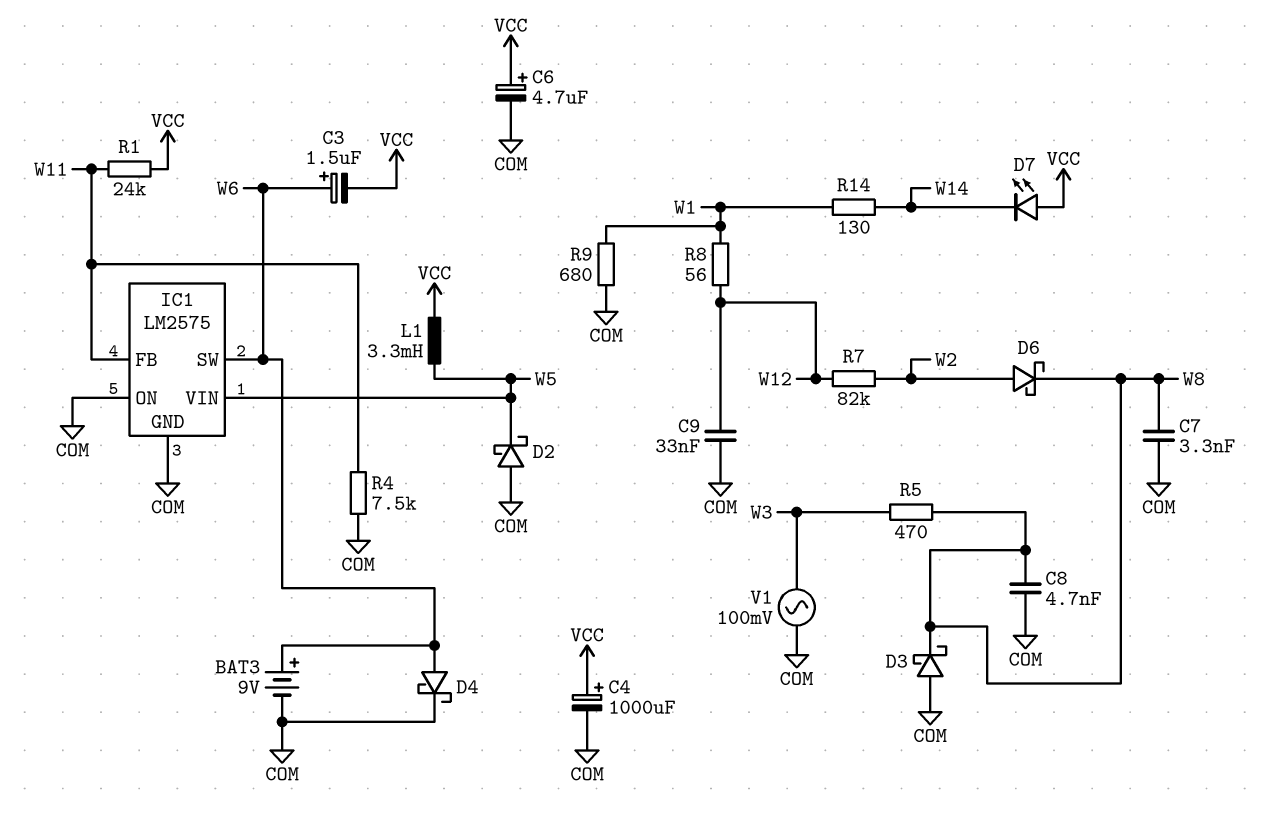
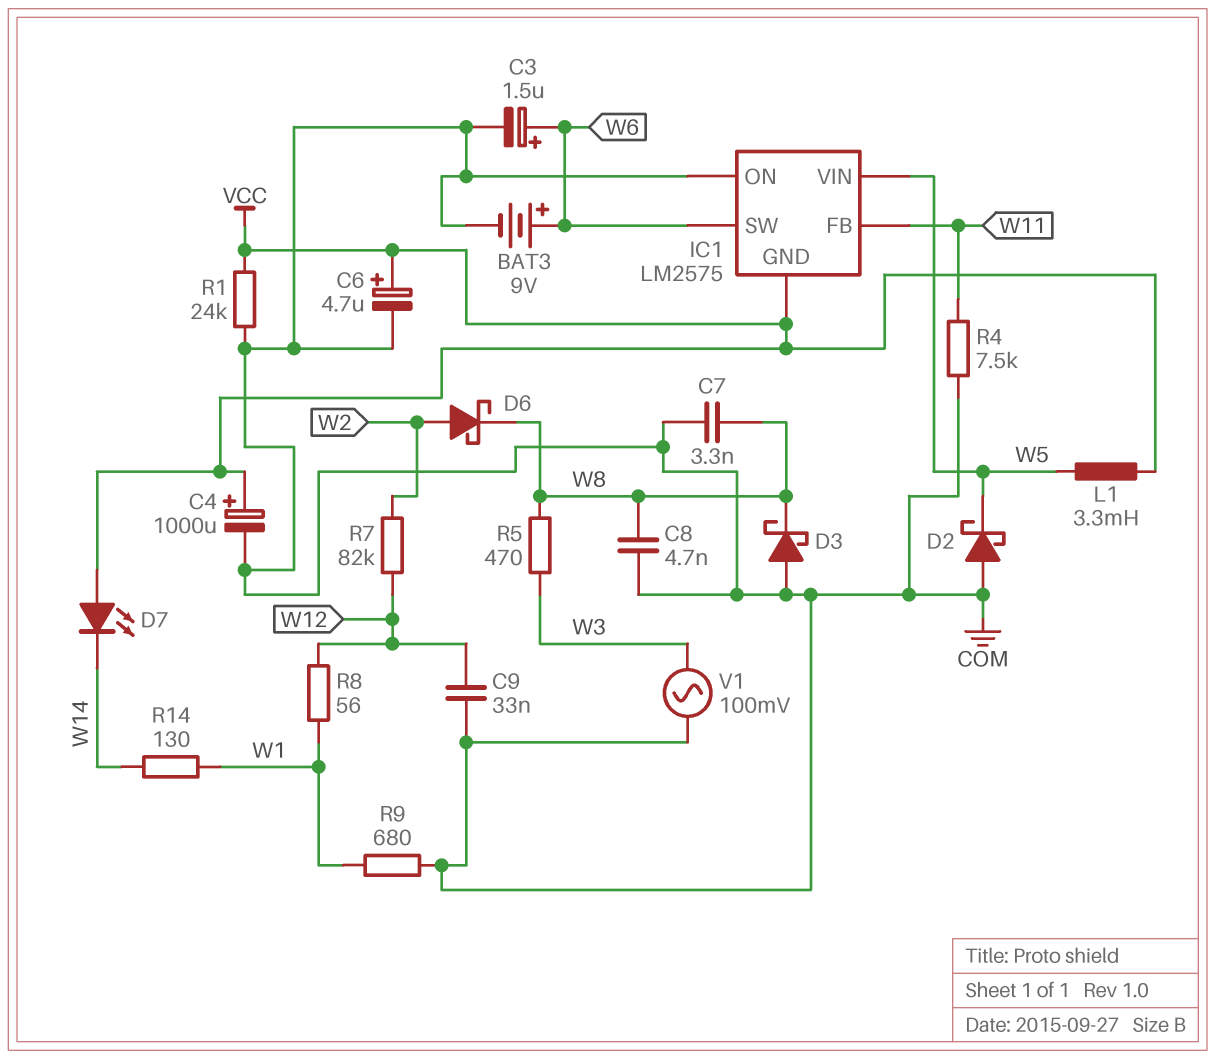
C3: 1.5uF (plus W6, minus VCC) -> 1.5uF (plus W6, minus COM)
D4: schottky (A W6, K COM) -> none
IC1 pin GND: COM -> VCC
R1: 24k (VCC, W11) -> 24k (COM, VCC)

